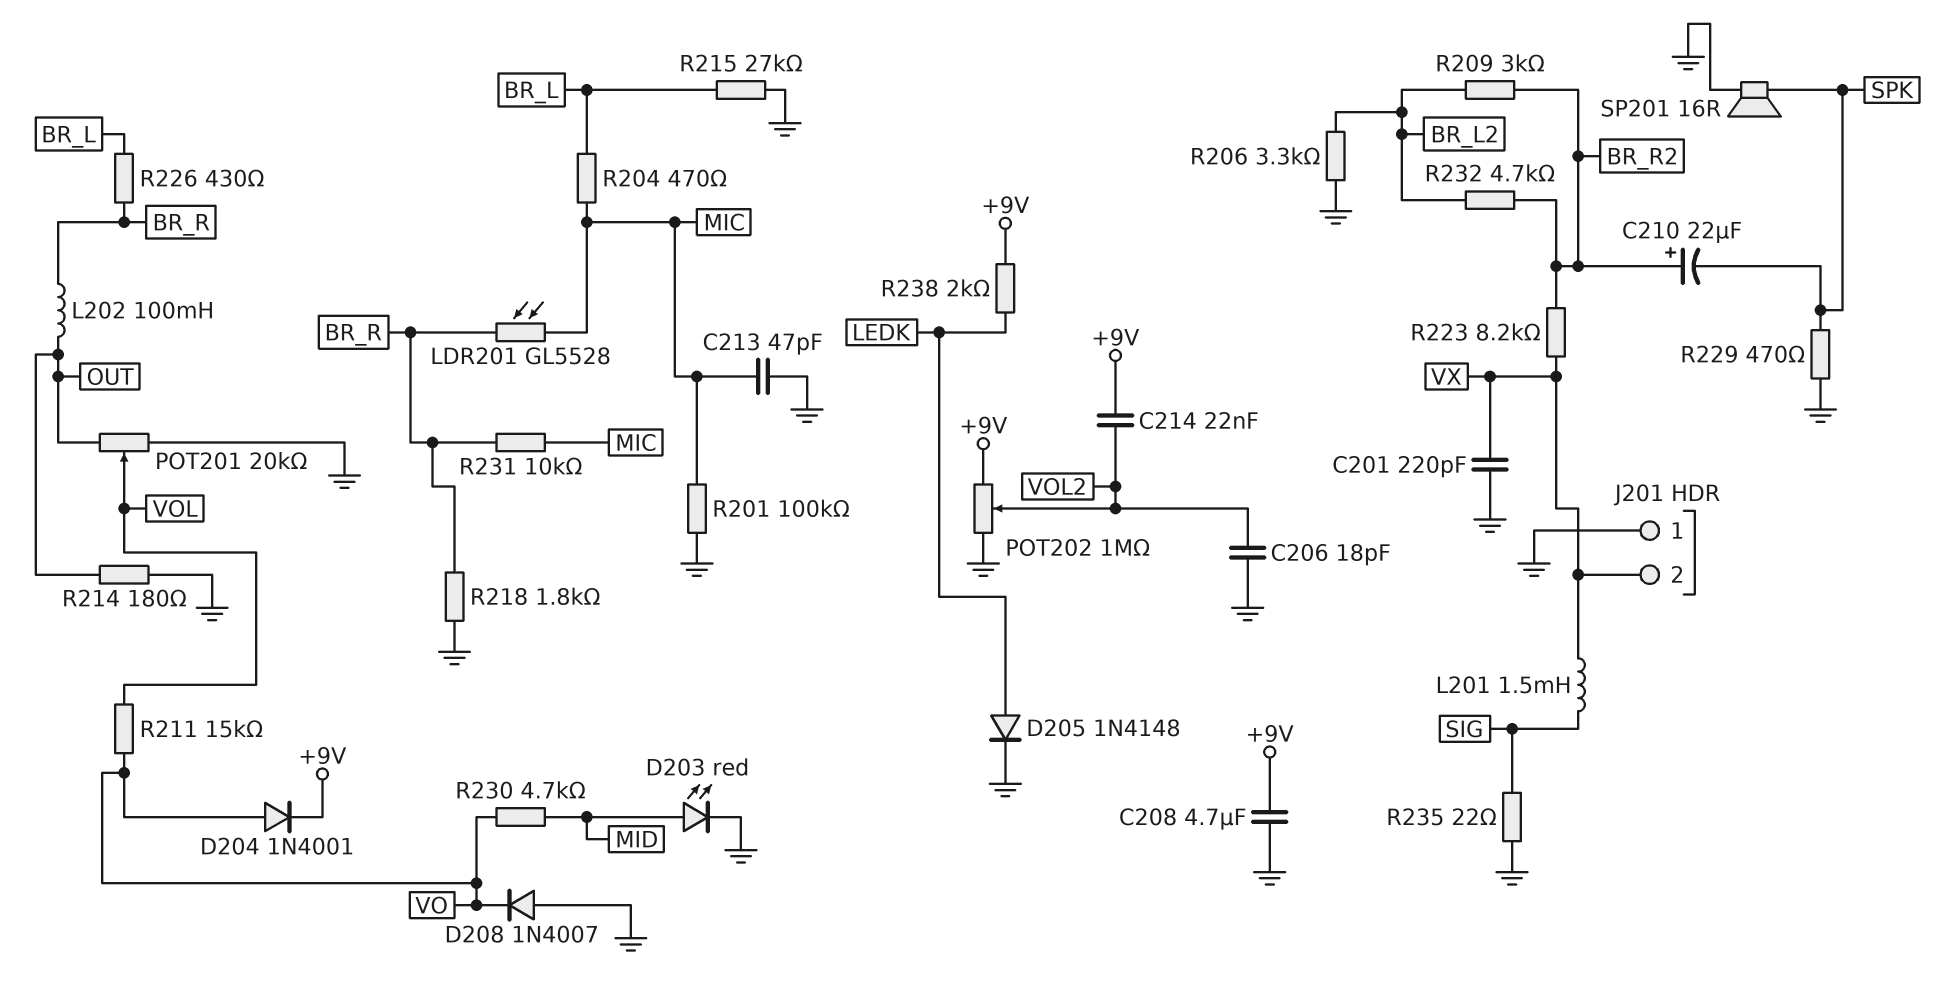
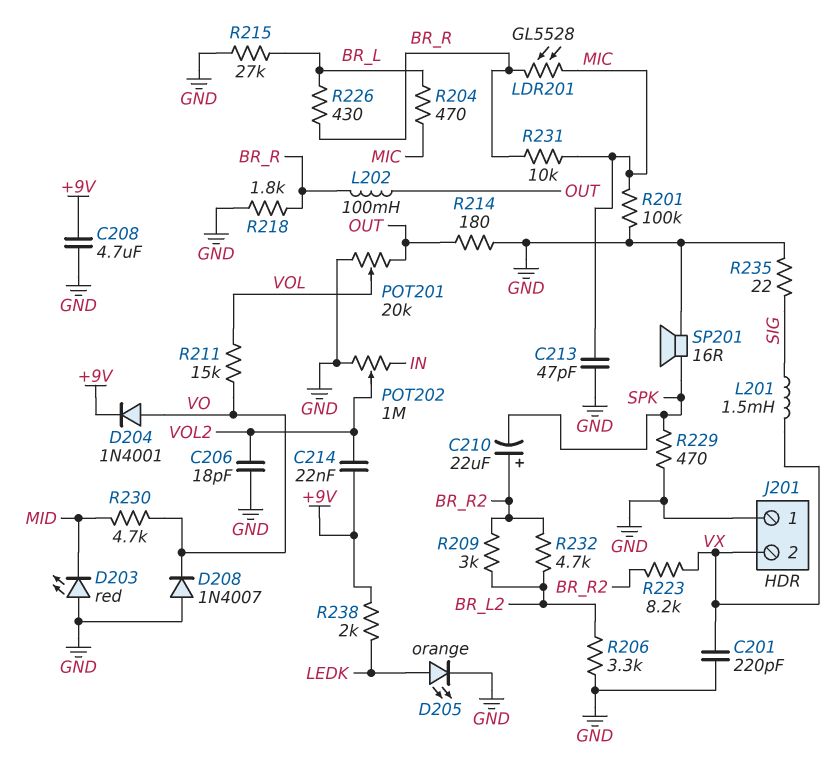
D203: LED red (A MID, K GND) -> LED red (A GND, K MID)
D205: diode 1N4148 (A LEDK, K GND) -> LED orange (A LEDK, K GND)
POT202: 1M (+9V, GND, wiper VOL2) -> 1M (GND, IN, wiper VOL2)

